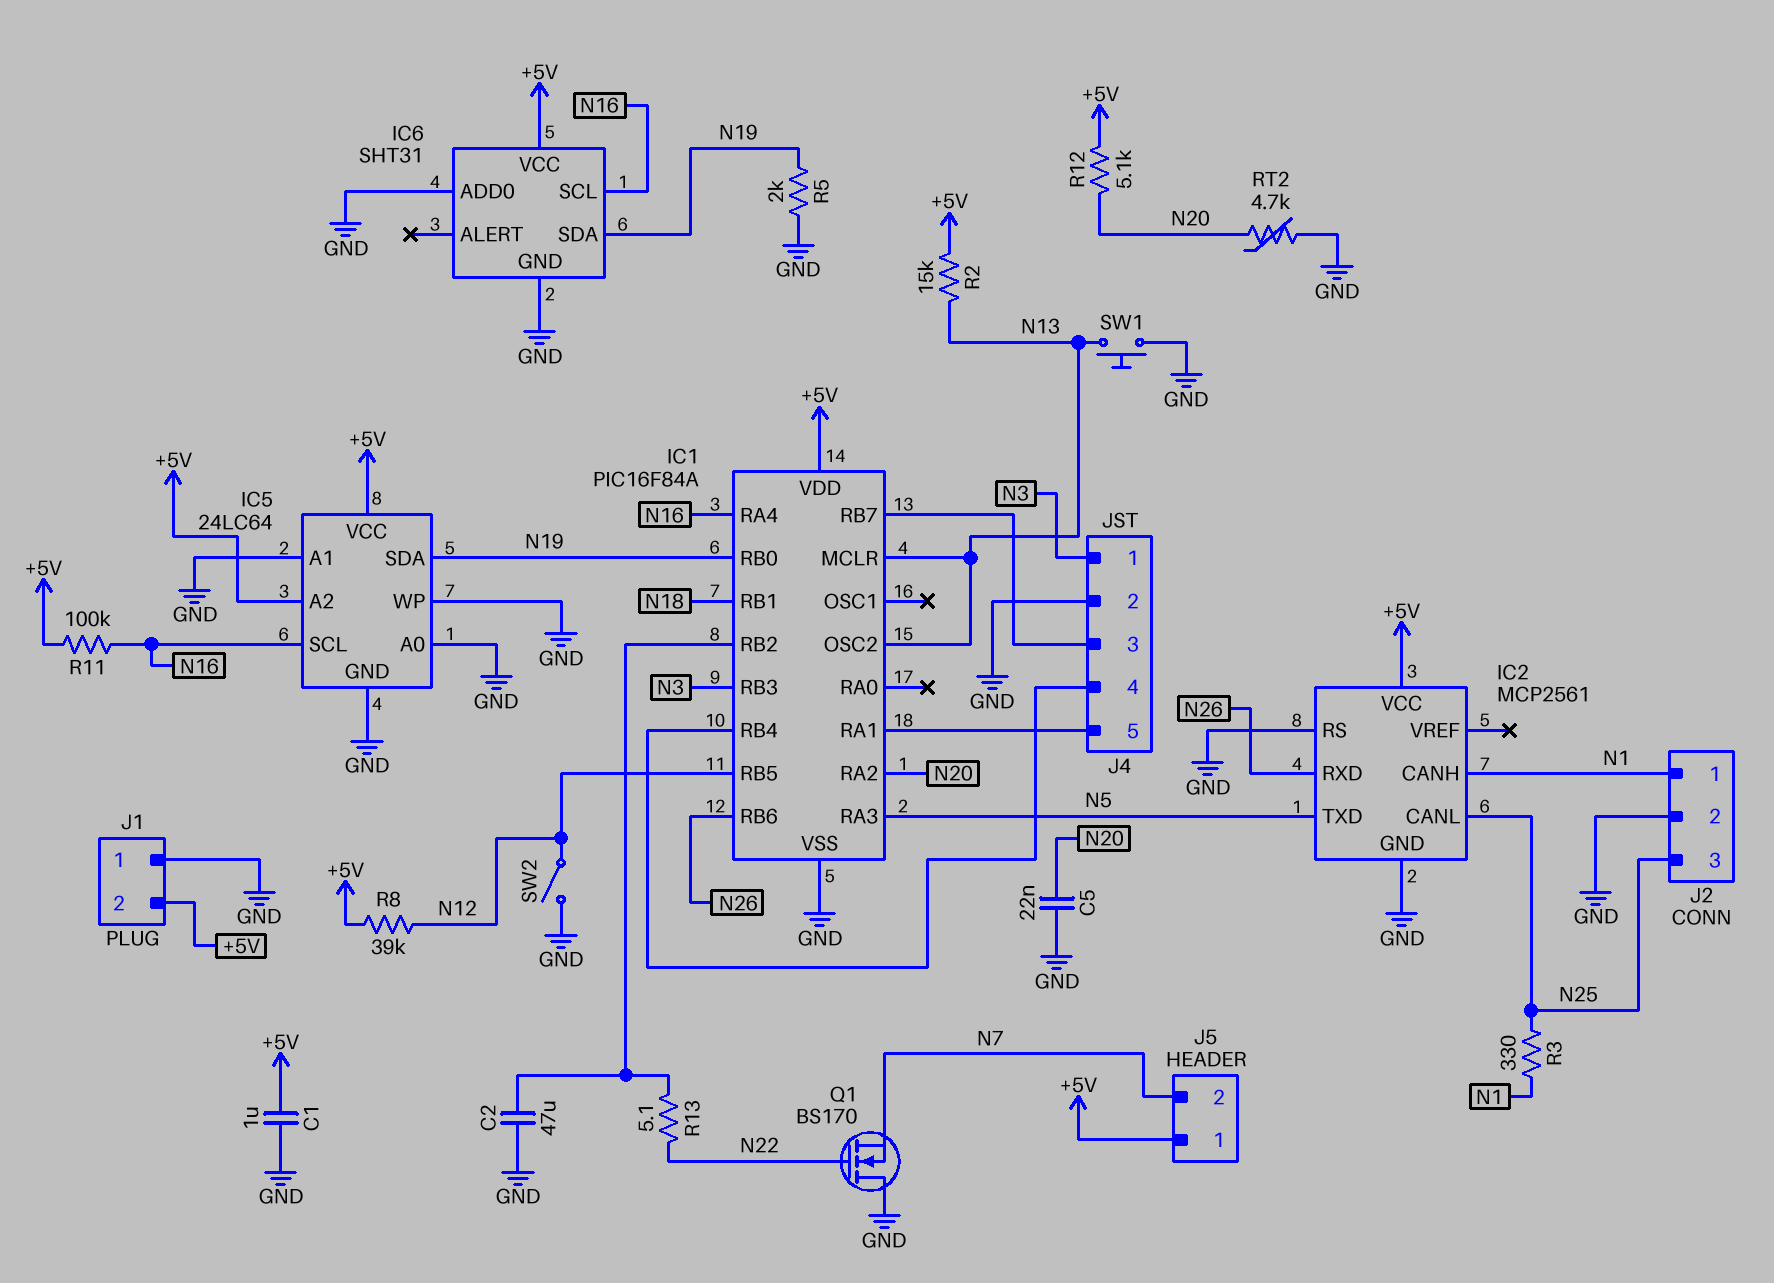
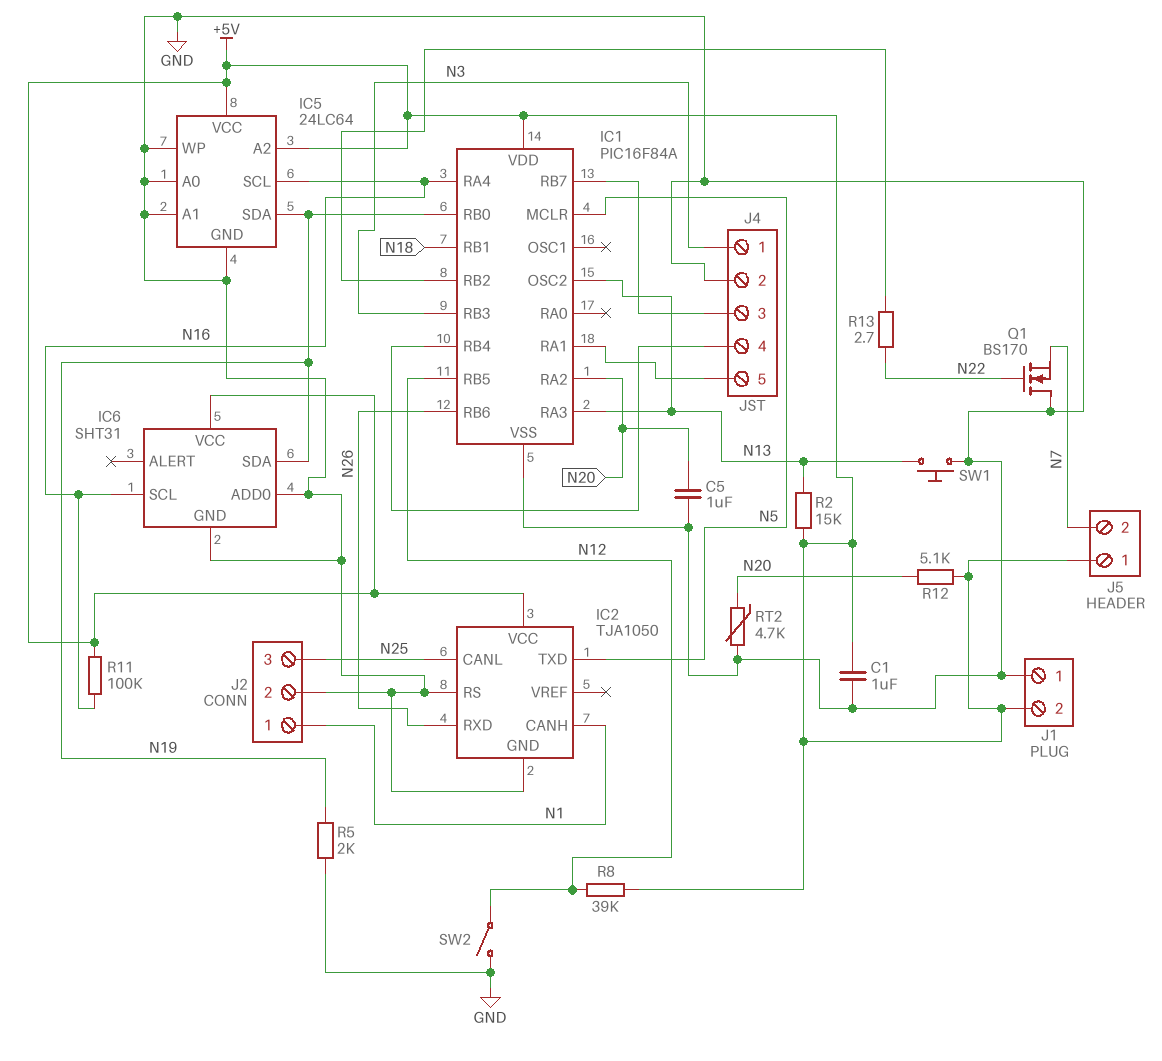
C2: 47uF (GND, IC1/RB2) -> none
C5: 22nF (GND, N20) -> 1uF (GND, N20)
IC1 pin MCLR: N13 -> N5
IC1 pin RA3: N5 -> N13
IC2: MCP2561 -> TJA1050
R3: 330 (N1, N25) -> none
R13: 5.1 (IC1/RB2, N22) -> 2.7 (IC1/RB2, N22)

